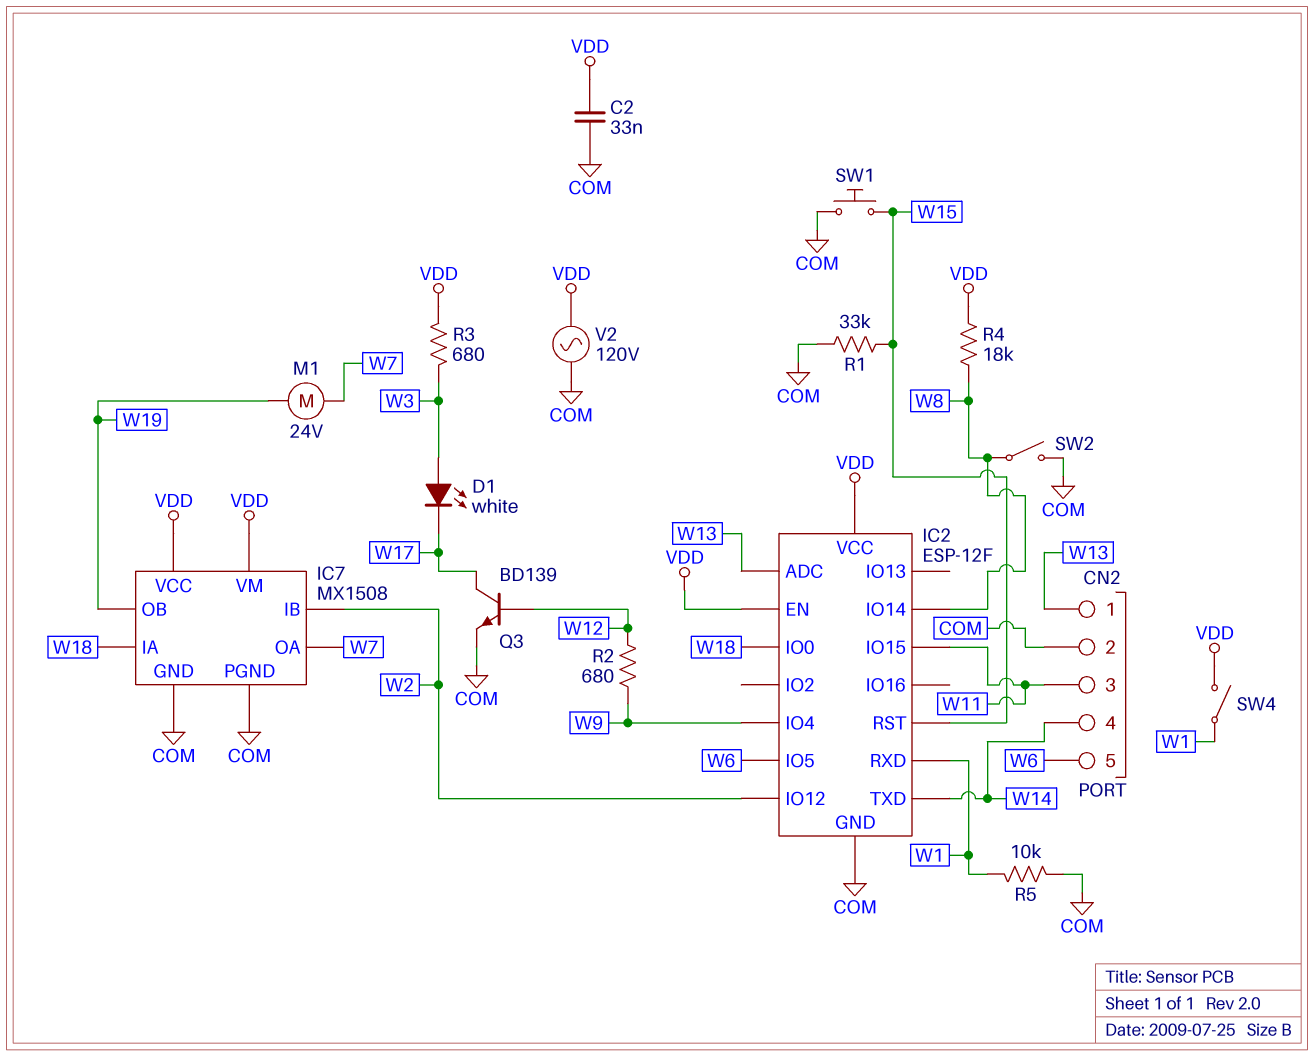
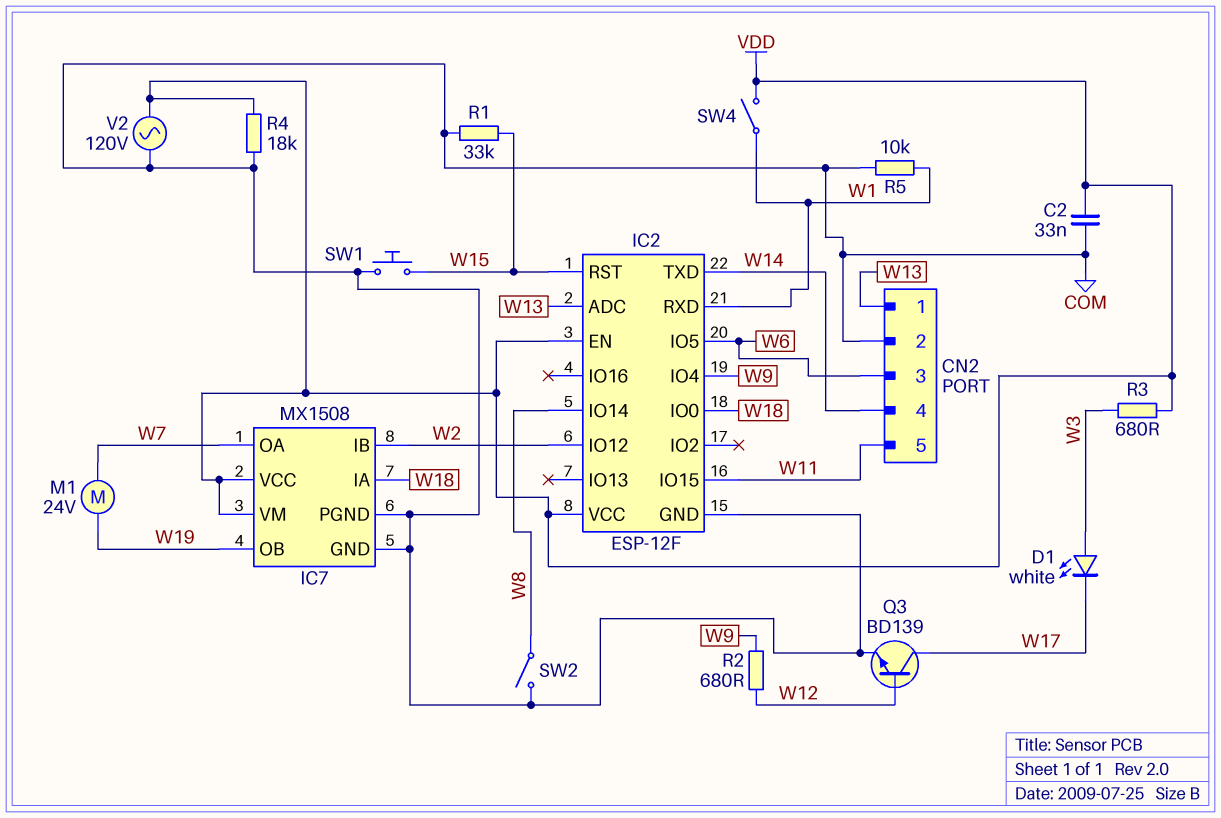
CN2 pin 3: W11 -> W6
CN2 pin 5: W6 -> W11
R4: 18k (VDD, W8) -> 18k (COM, VDD)

